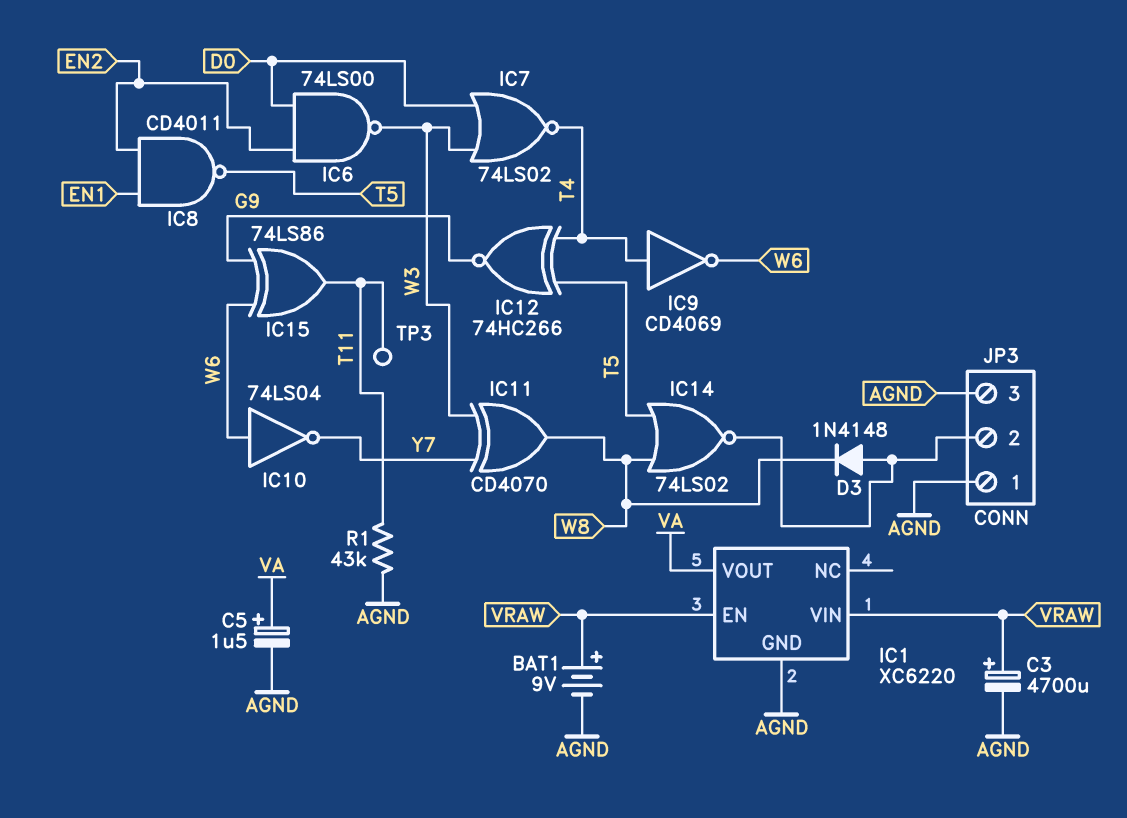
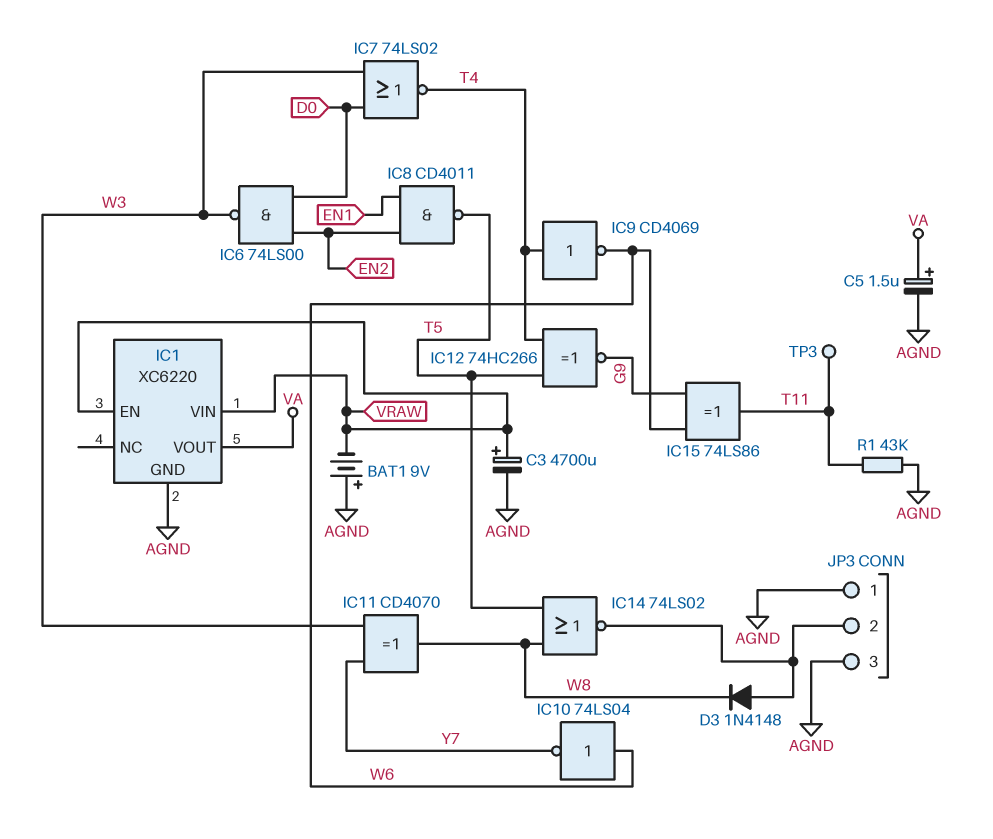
BAT1: 9V (plus VRAW, minus AGND) -> 9V (plus AGND, minus VRAW)

